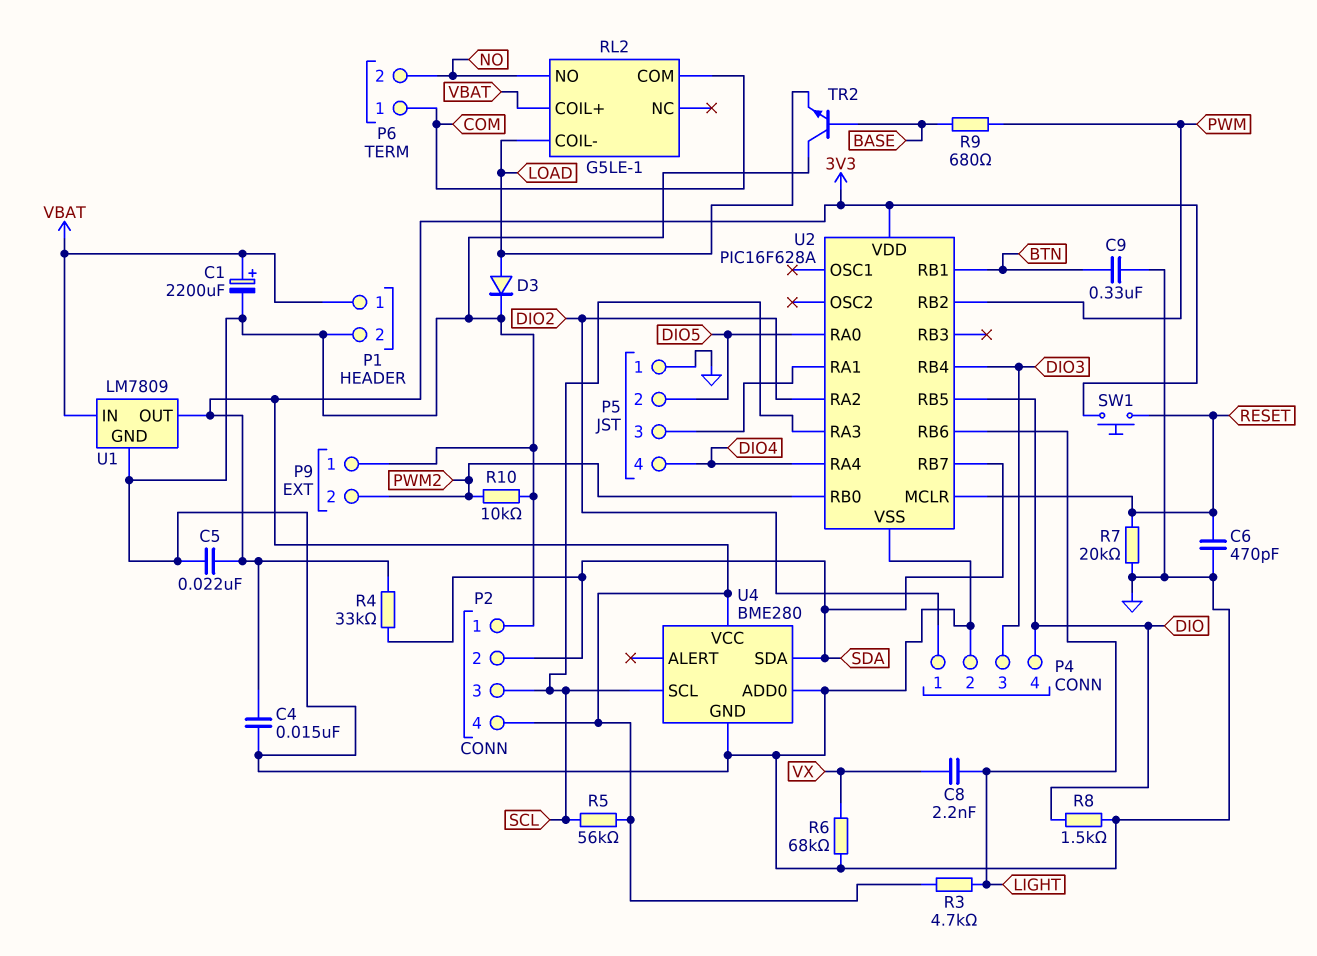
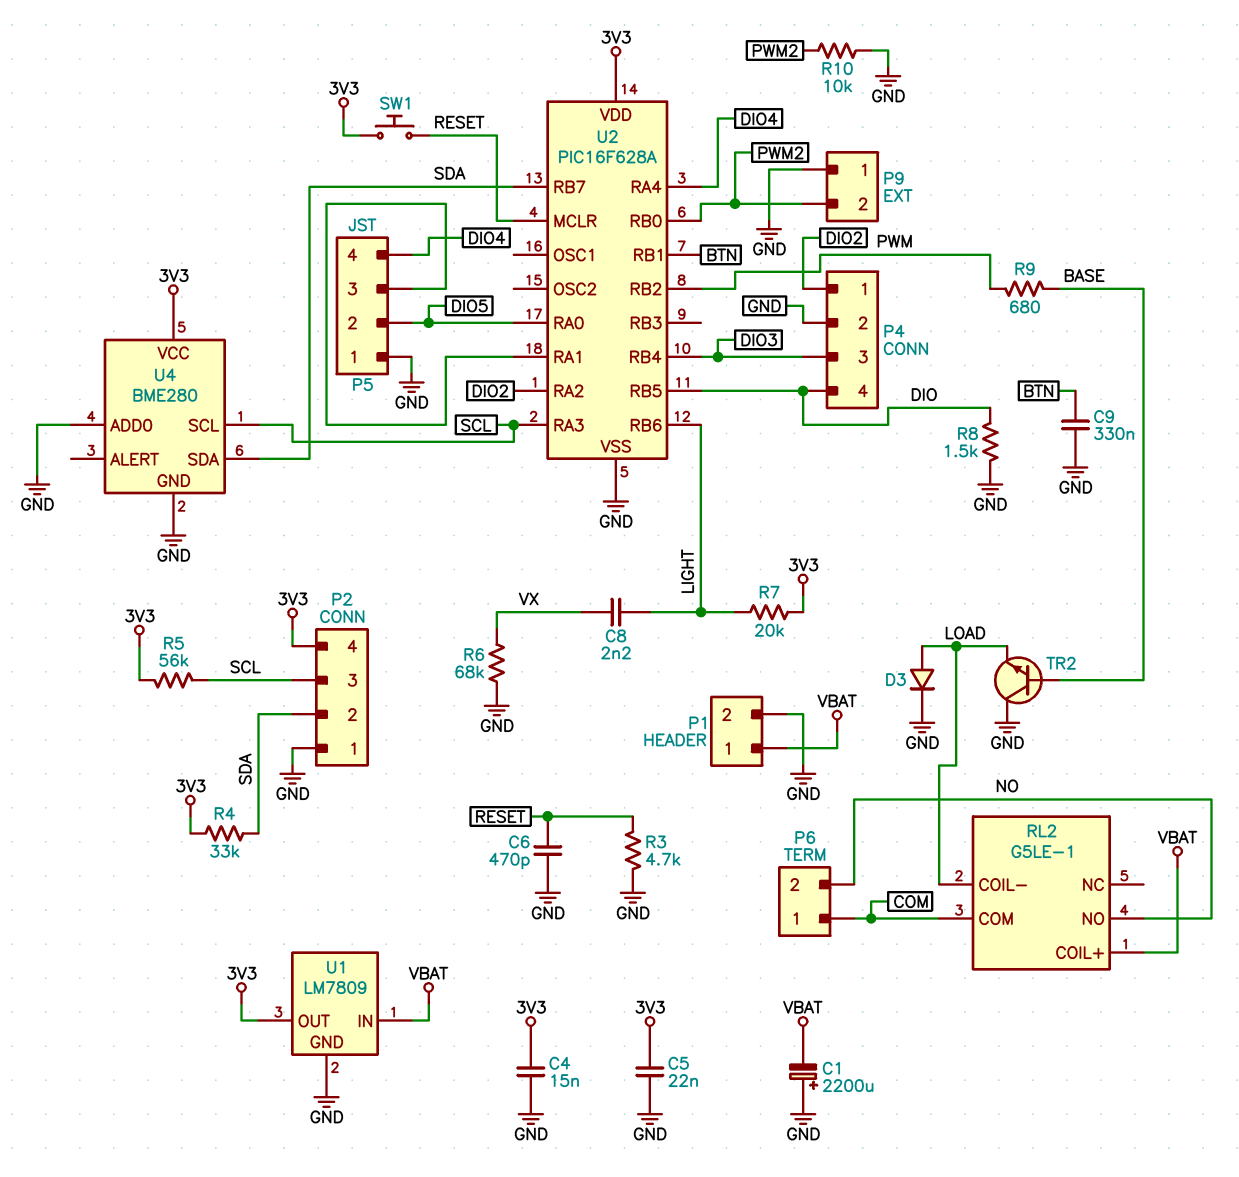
C1: 2200uF (plus VBAT, minus GND) -> 2200uF (plus GND, minus VBAT)
R3: 4.7k (3V3, LIGHT) -> 4.7k (GND, RESET)
R7: 20k (GND, RESET) -> 20k (3V3, LIGHT)

